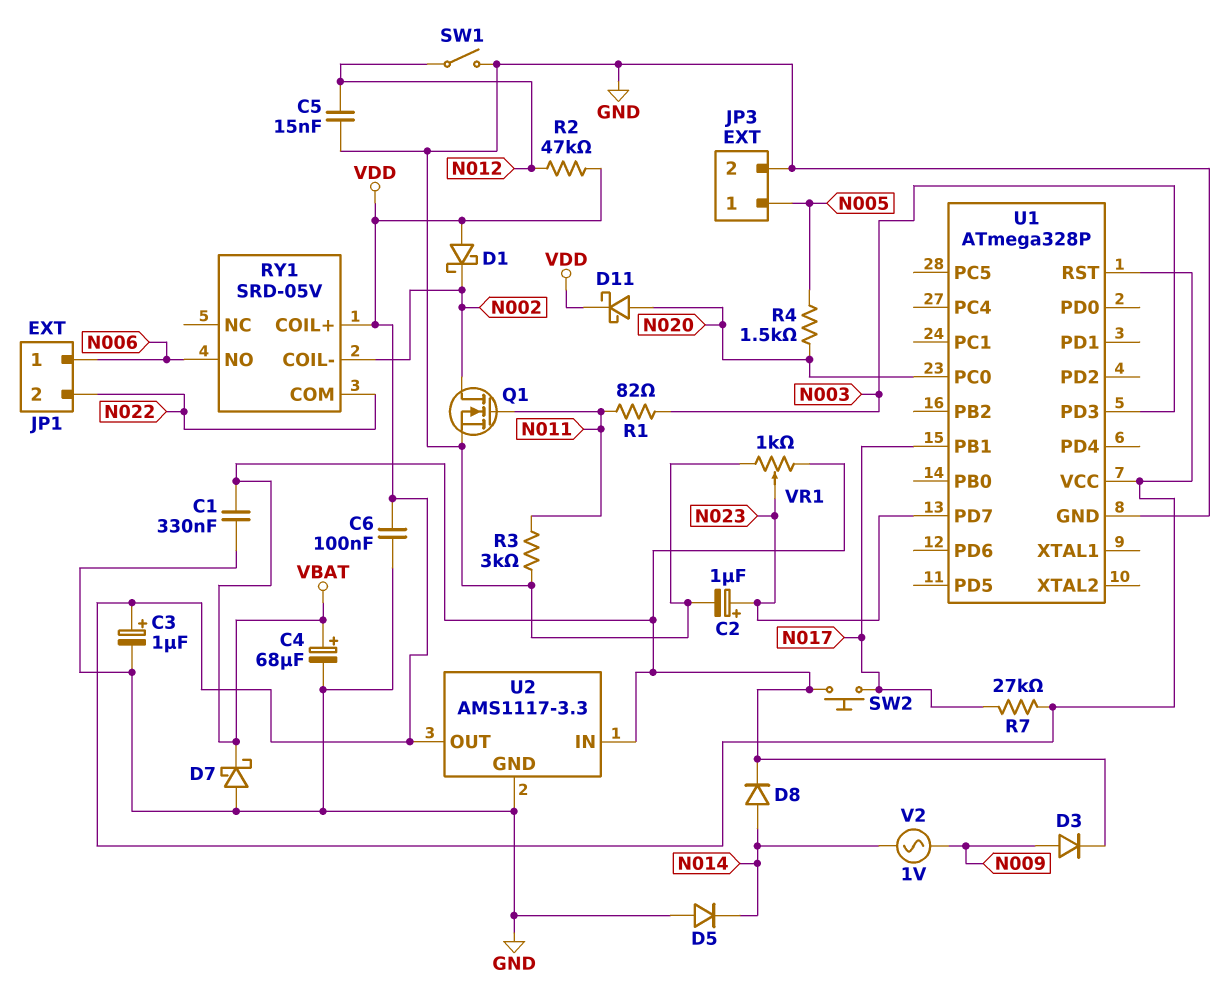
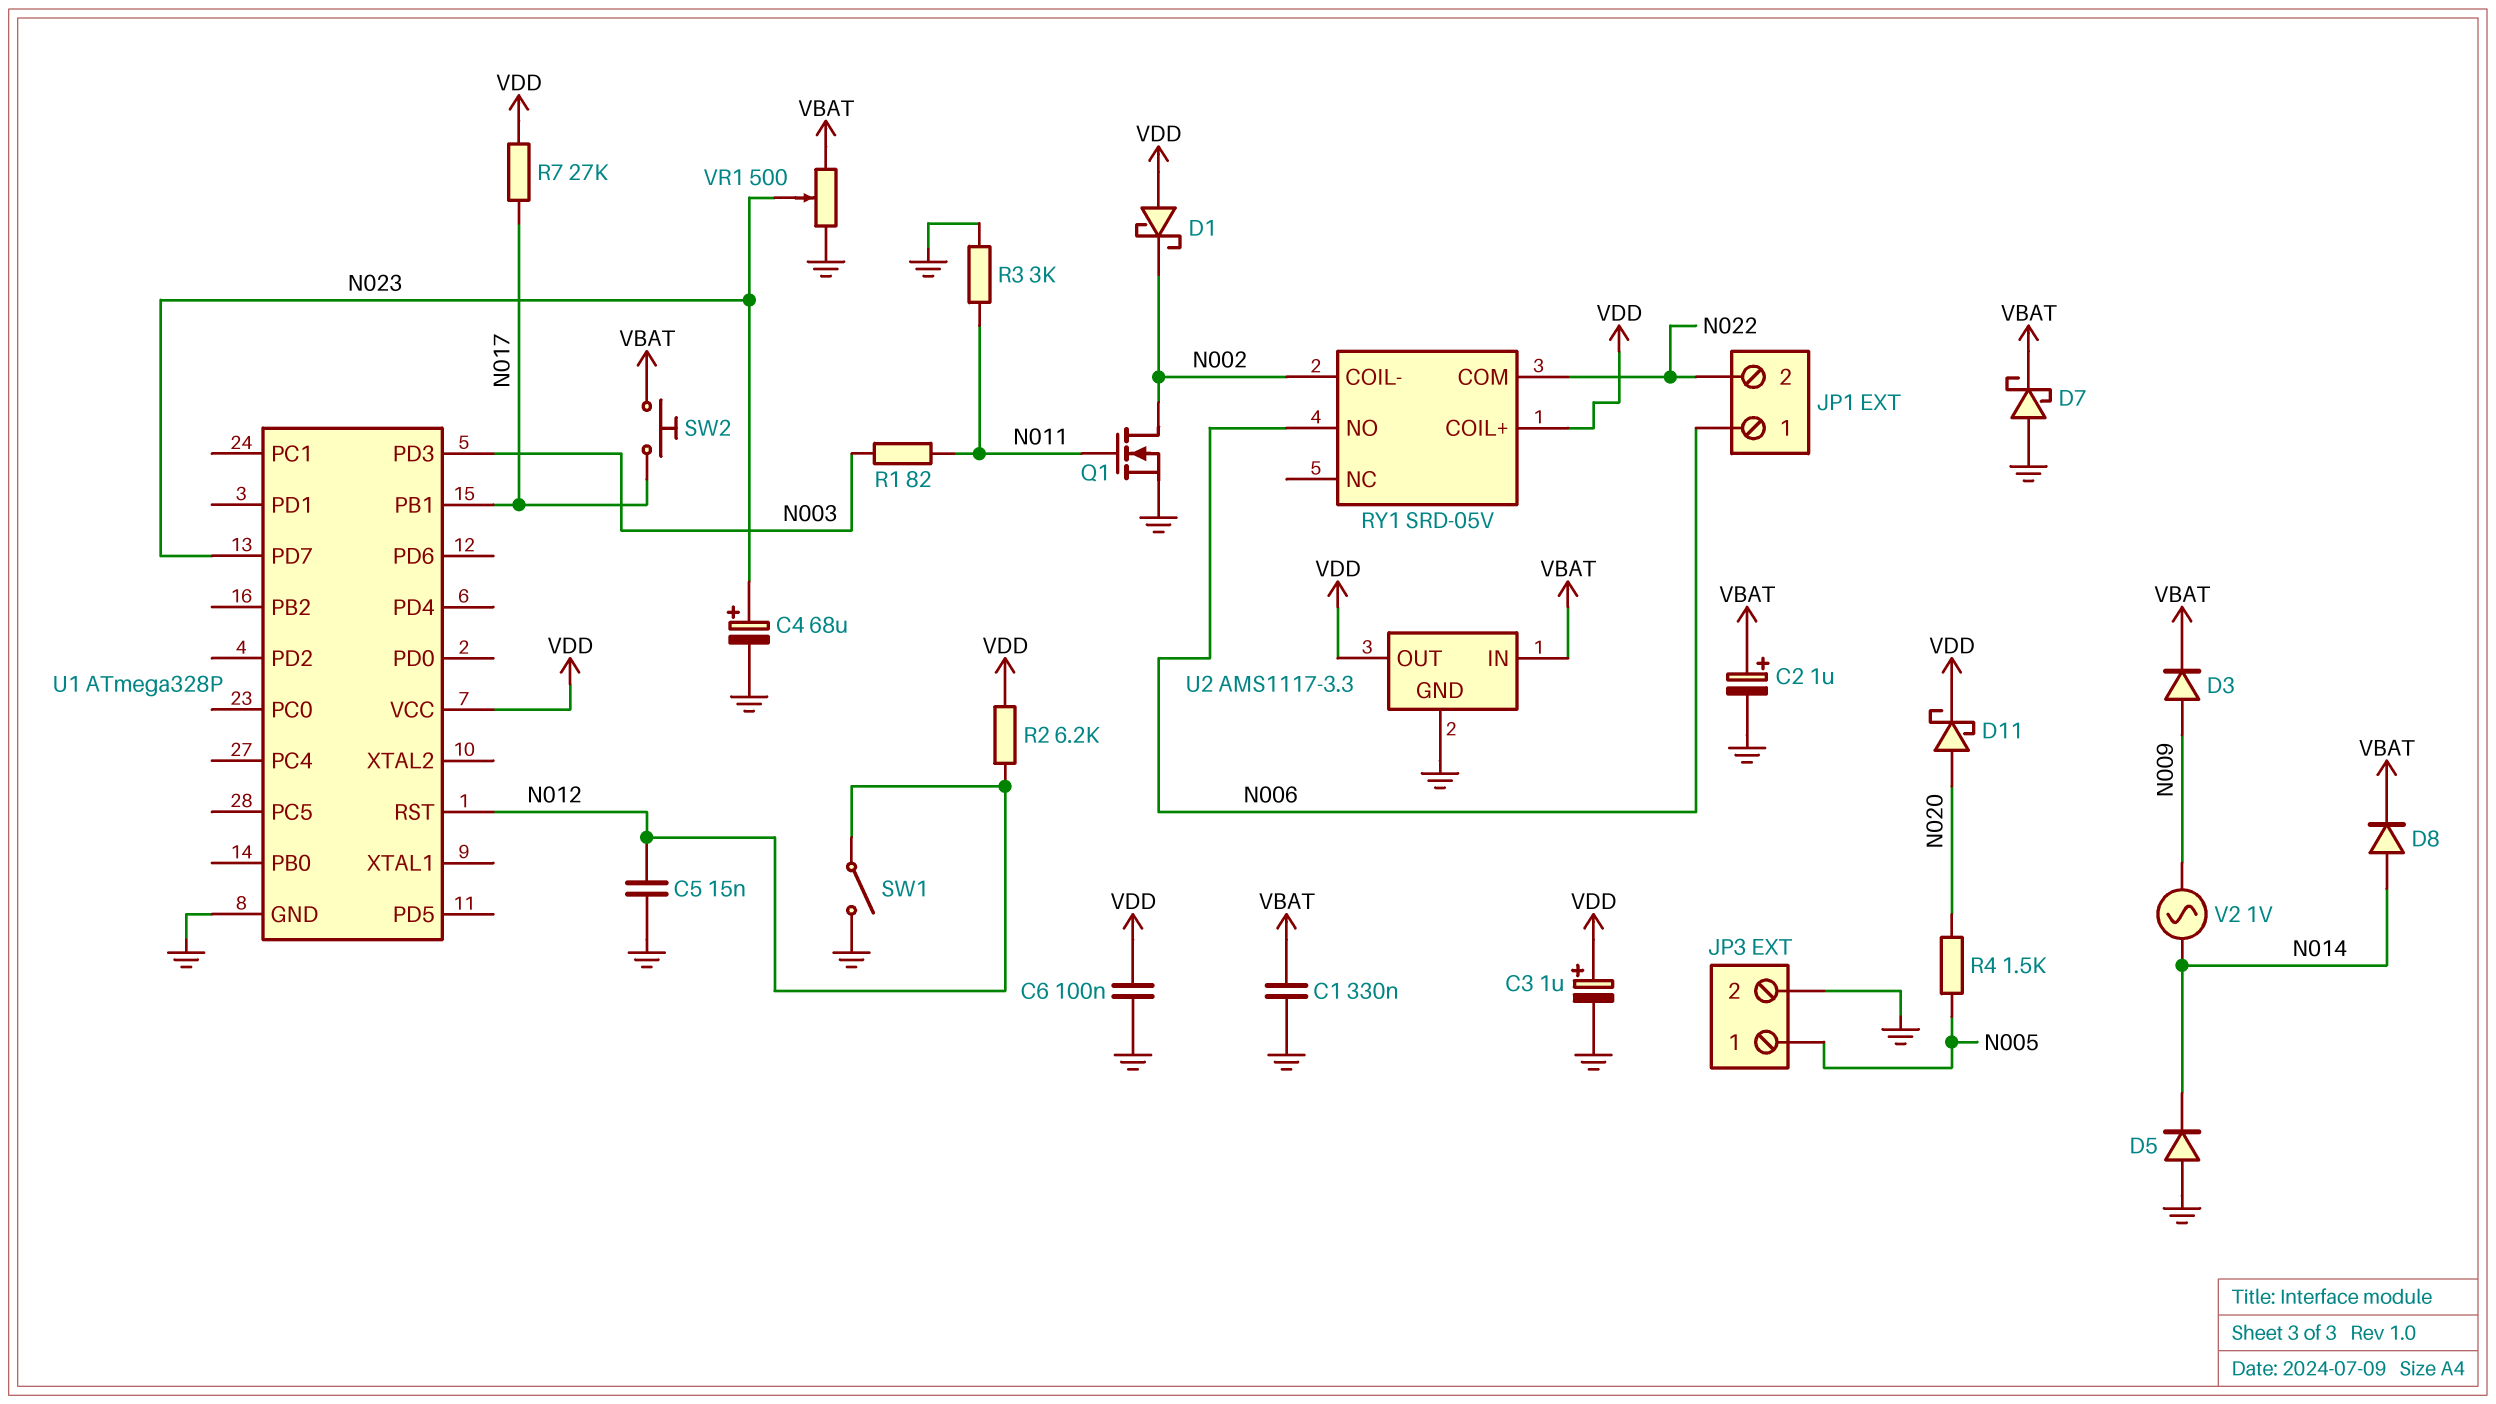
C2: 1uF (plus N023, minus GND) -> 1uF (plus VBAT, minus GND)
C4: 68uF (plus VBAT, minus GND) -> 68uF (plus N023, minus GND)
R2: 47k (N012, VDD) -> 6.2k (N012, VDD)
U1 pin PC0: N020 -> none
U1 pin RST: VDD -> N012
VR1: 1k (GND, VBAT, wiper N023) -> 500 (GND, VBAT, wiper N023)

